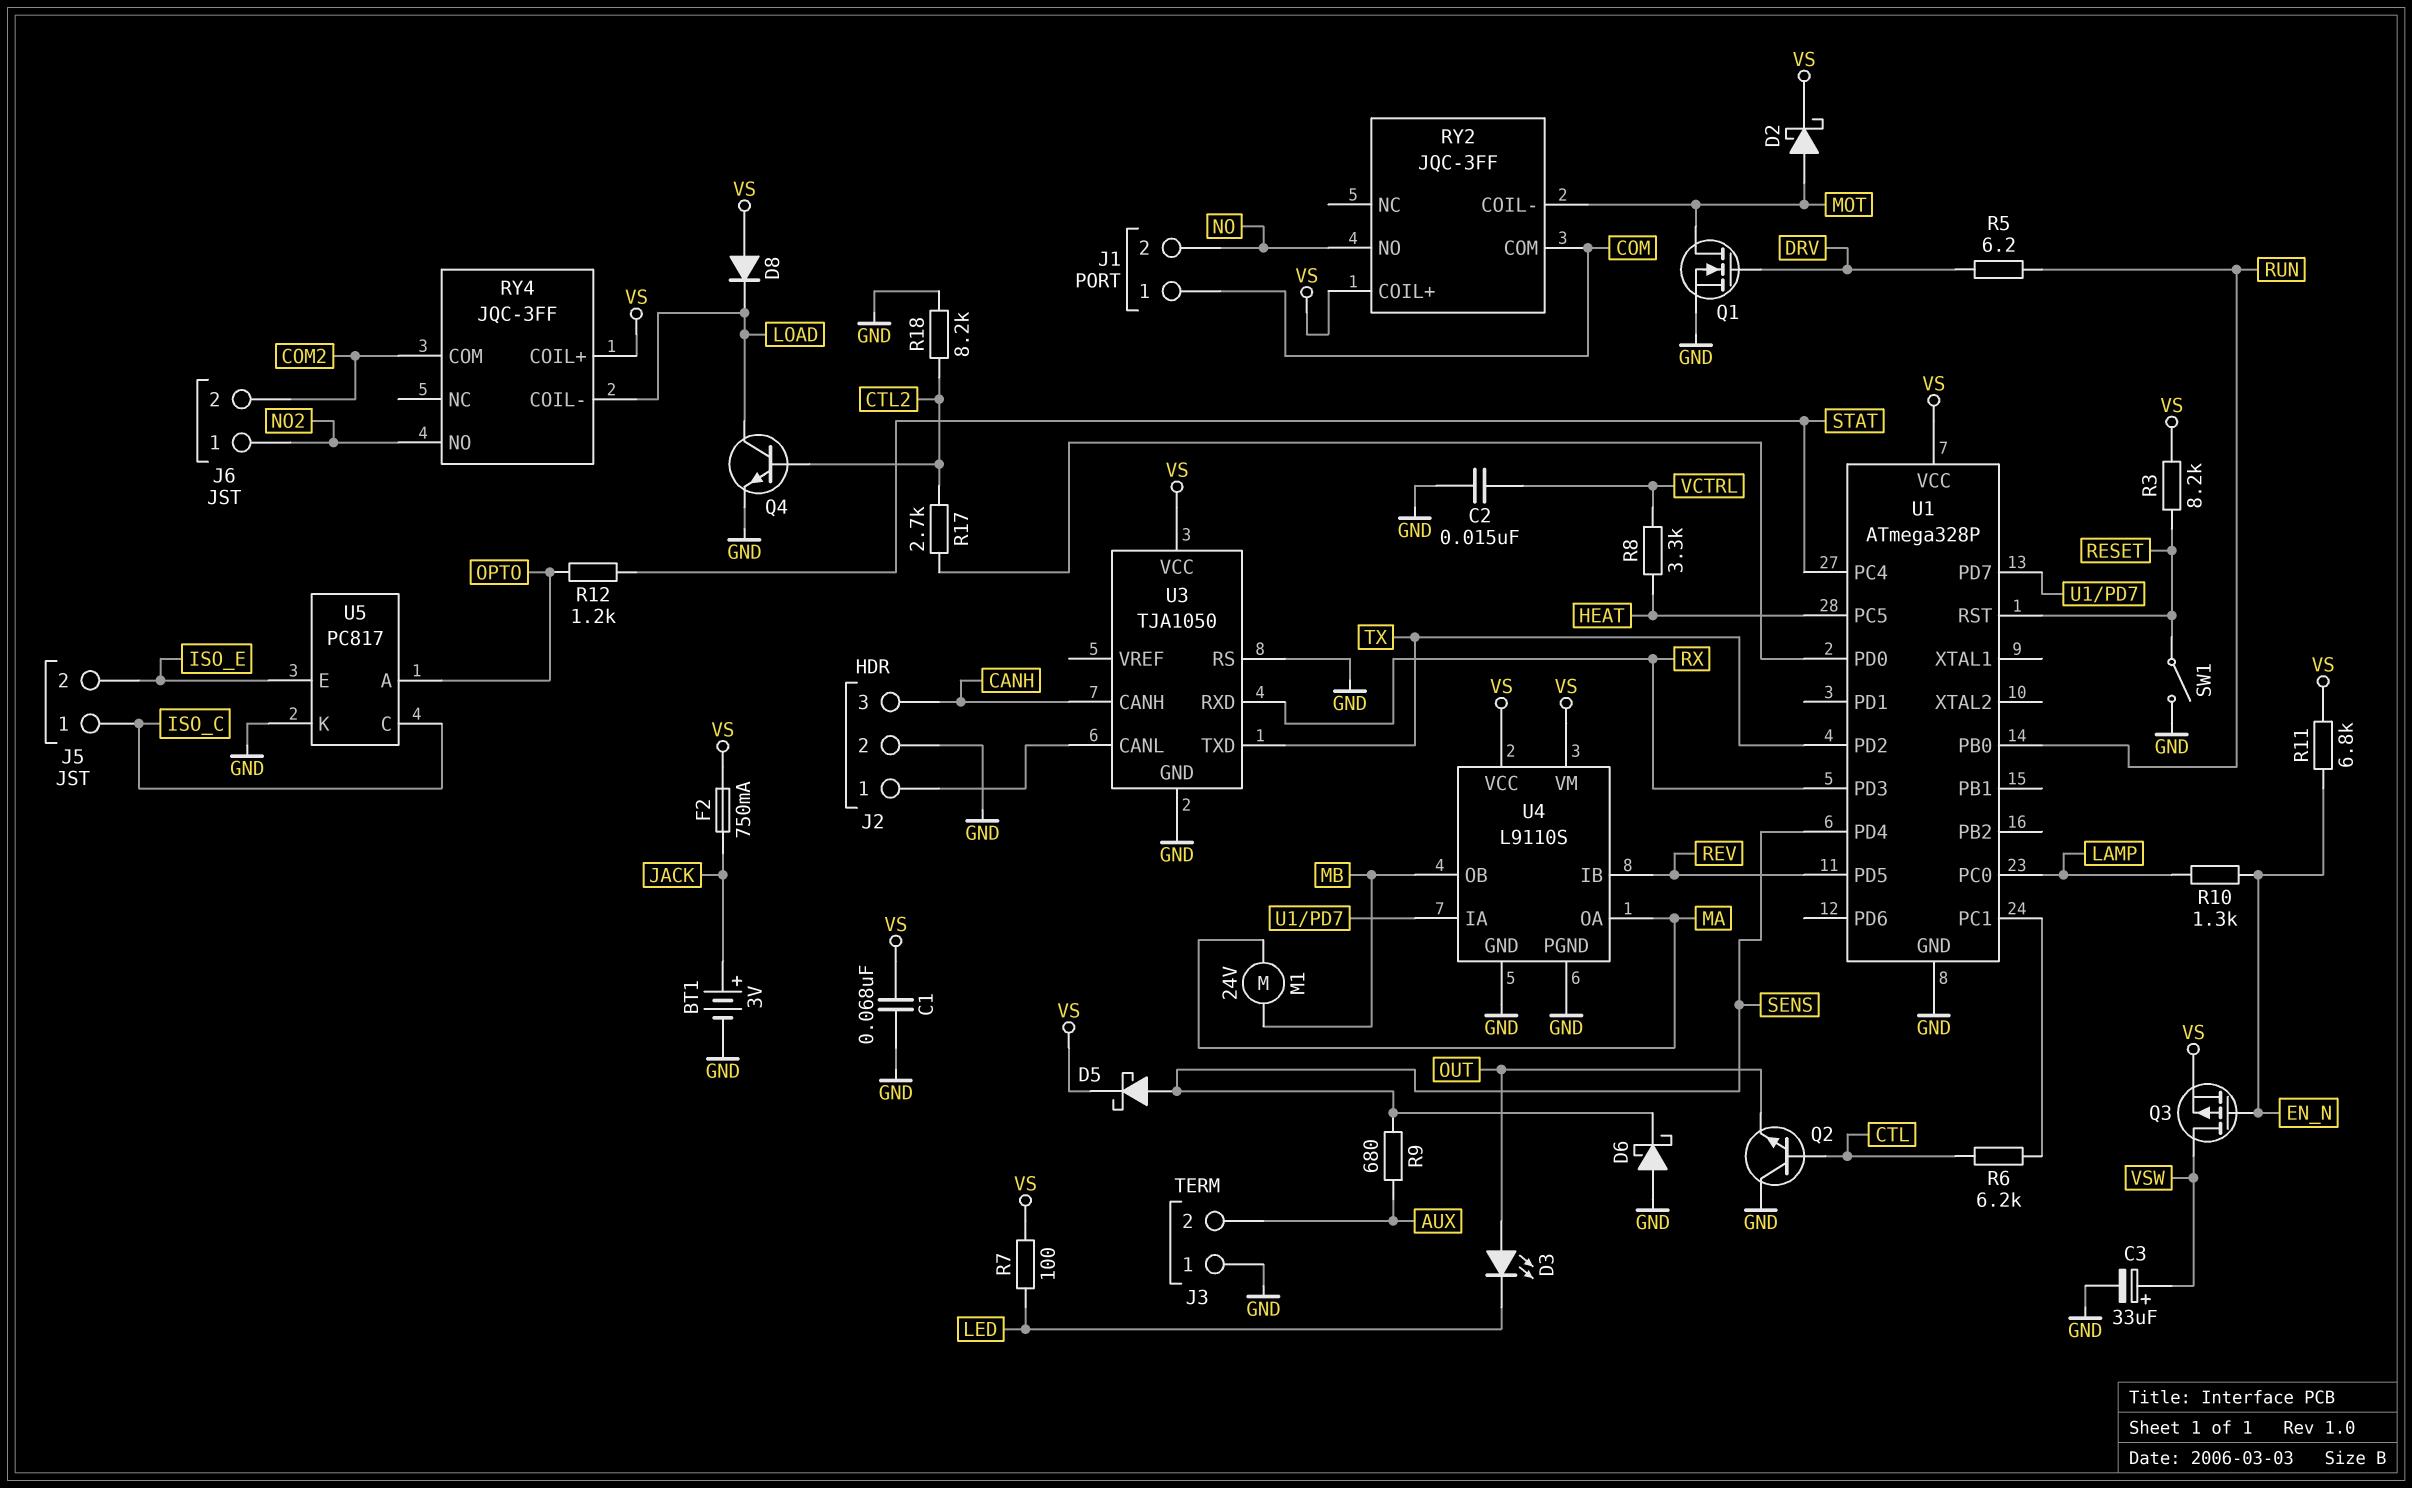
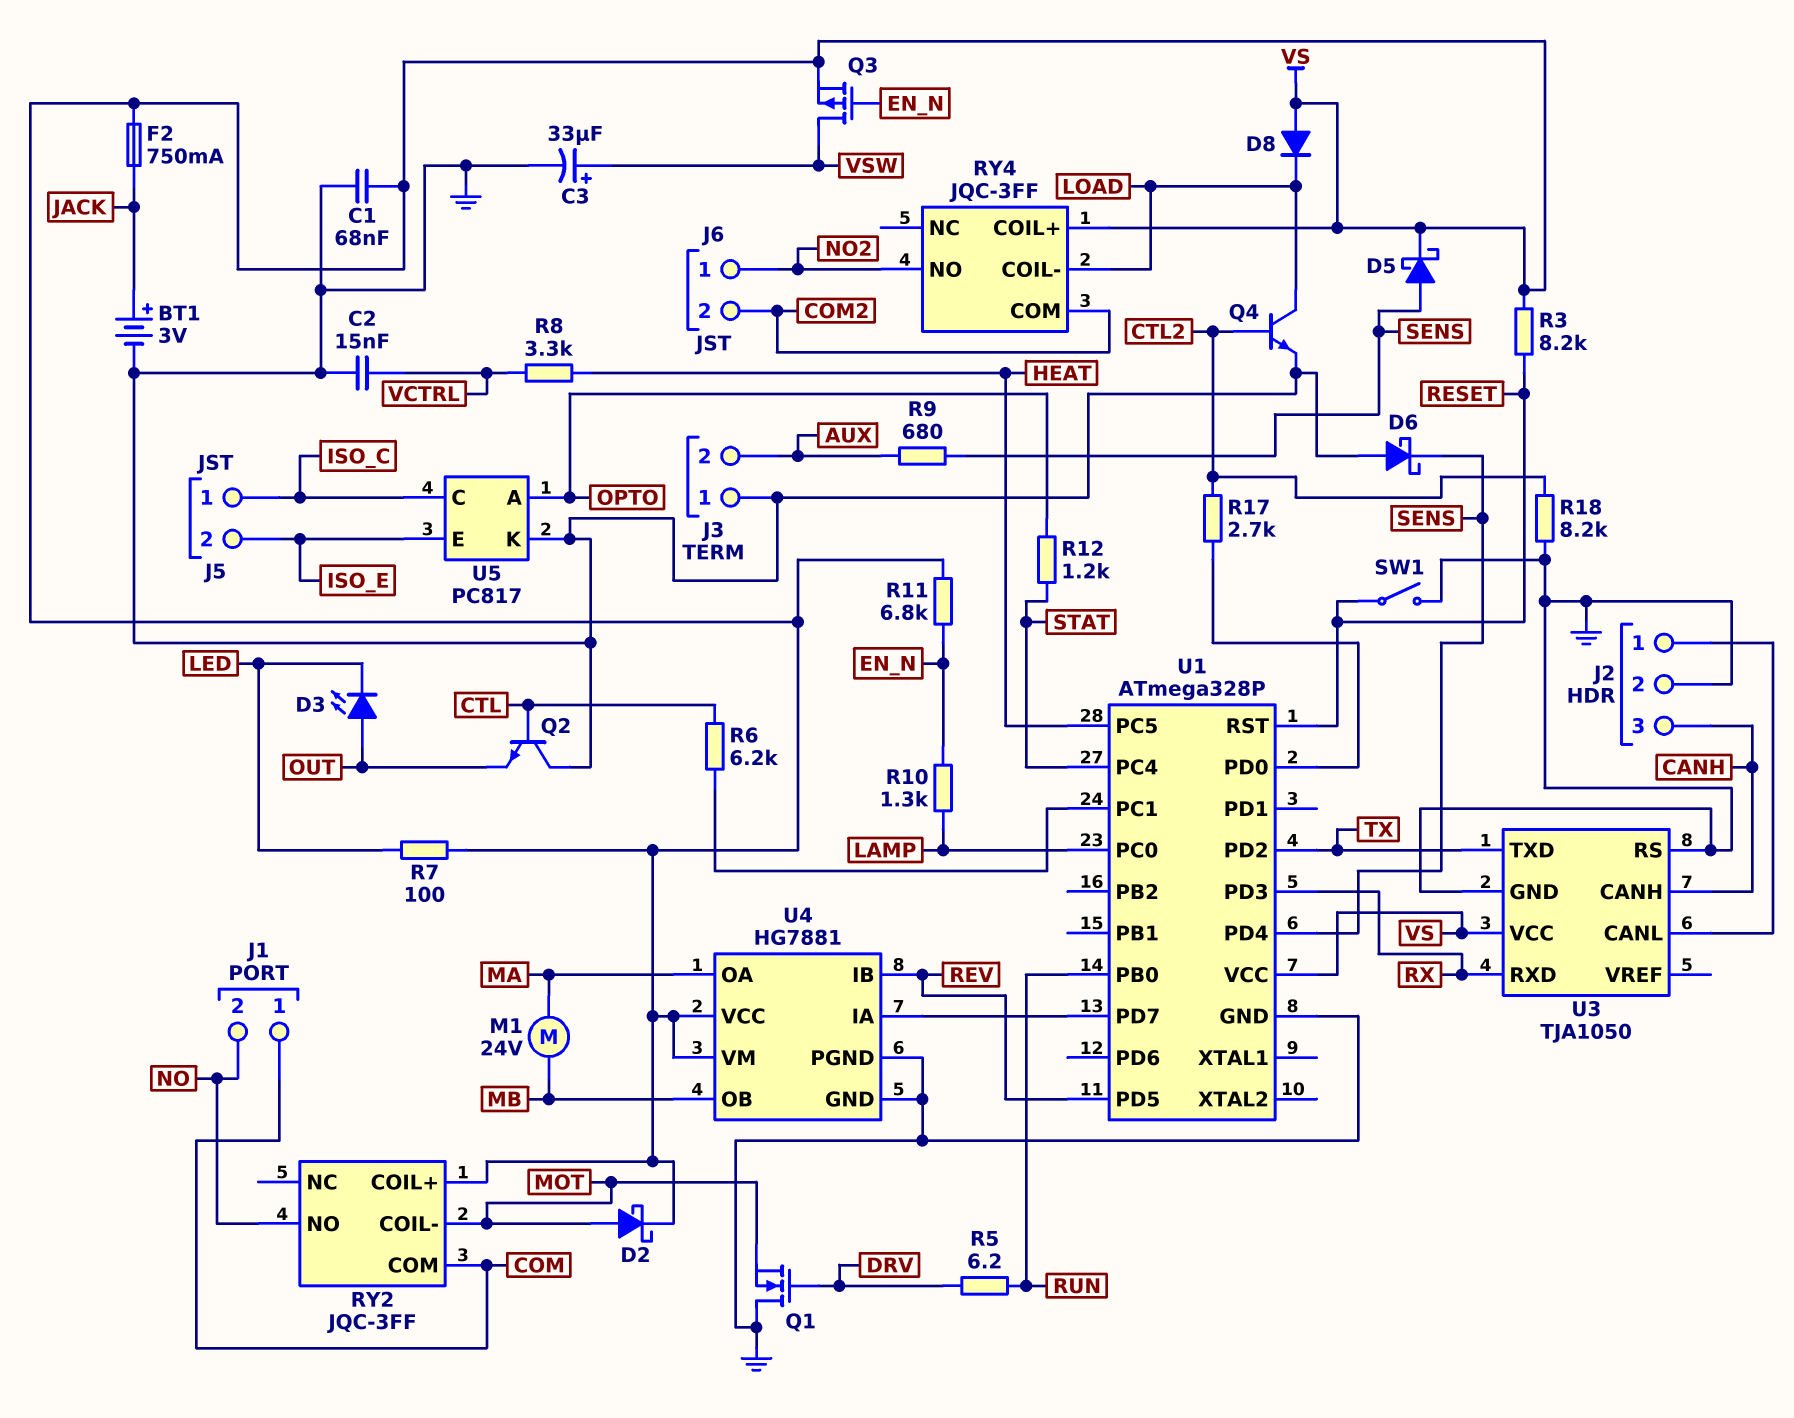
Q1: NMOS (G DRV, D MOT, S GND) -> NMOS (G DRV, D GND, S MOT)
U4: L9110S -> HG7881

